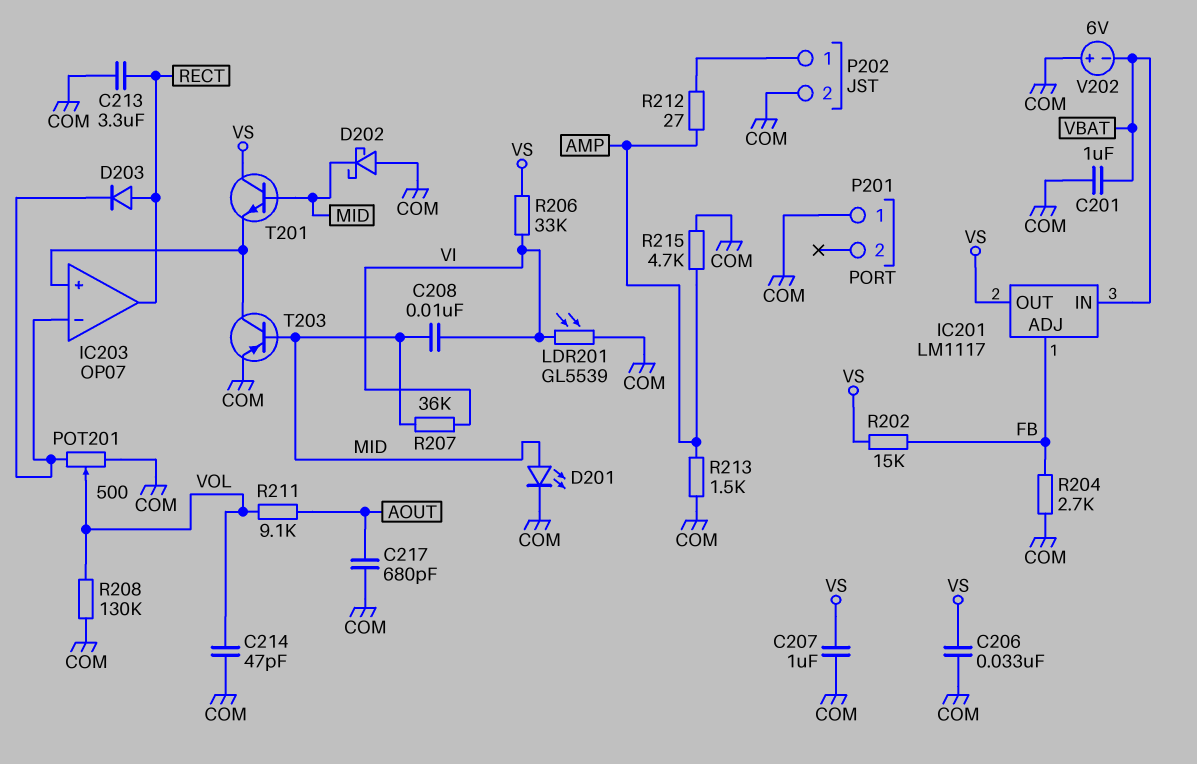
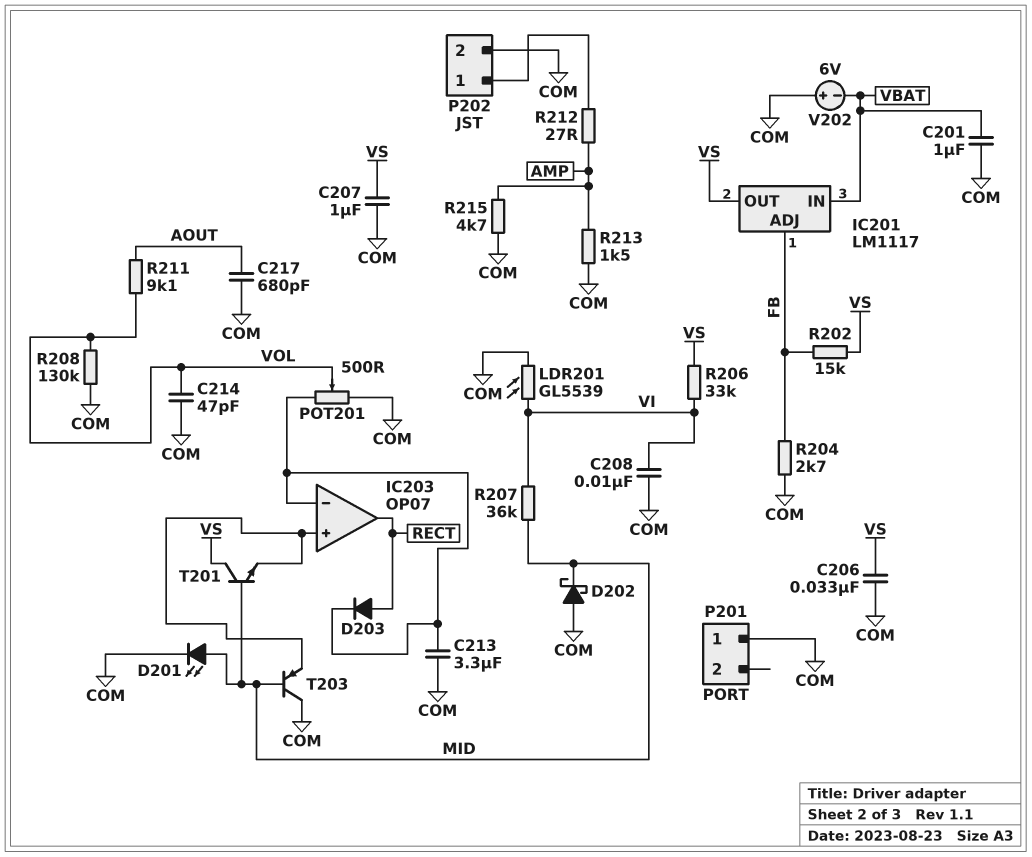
C208: 10nF (MID, VI) -> 10nF (COM, VI)
C213: 3.3uF (COM, RECT) -> 3.3uF (COM, IC203/in-)
T203: PNP (B MID, C IC203/in+, E COM) -> PNP (B MID, C COM, E IC203/in+)

